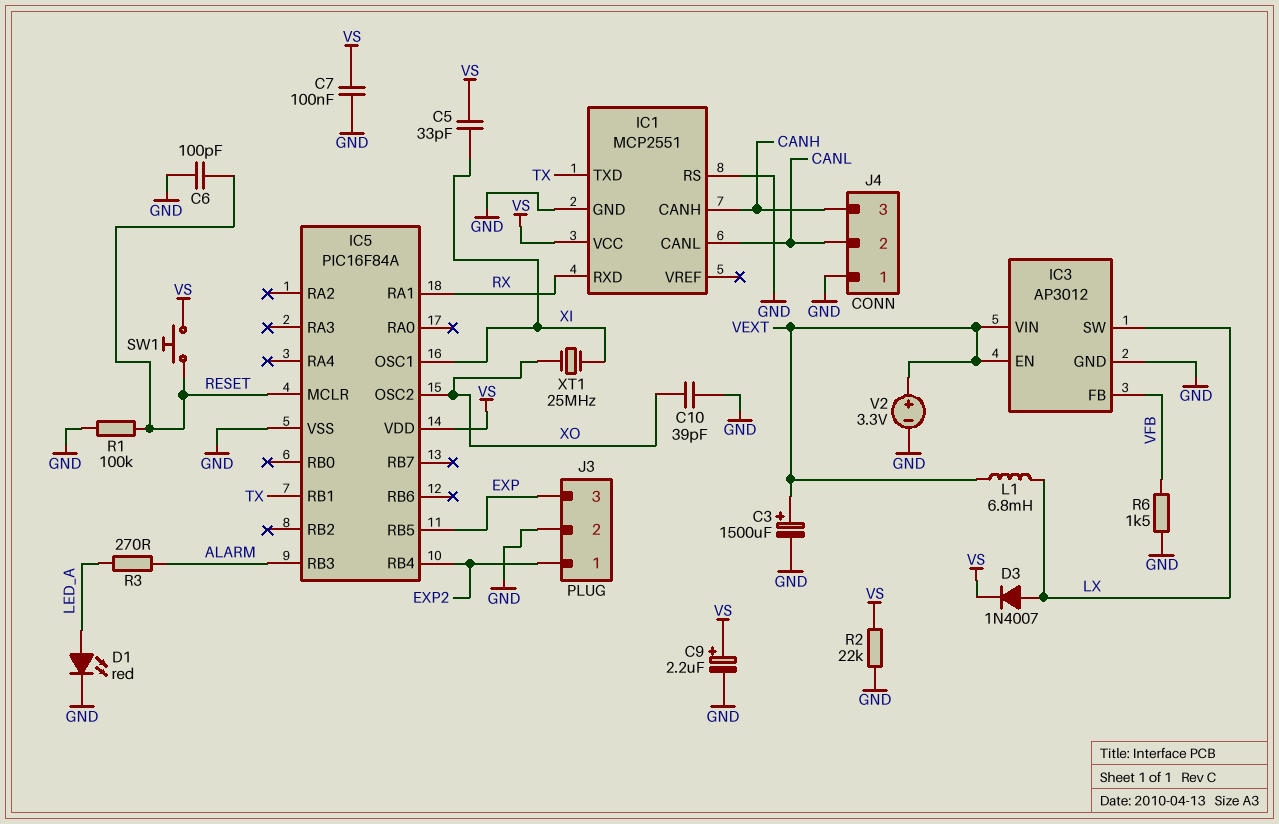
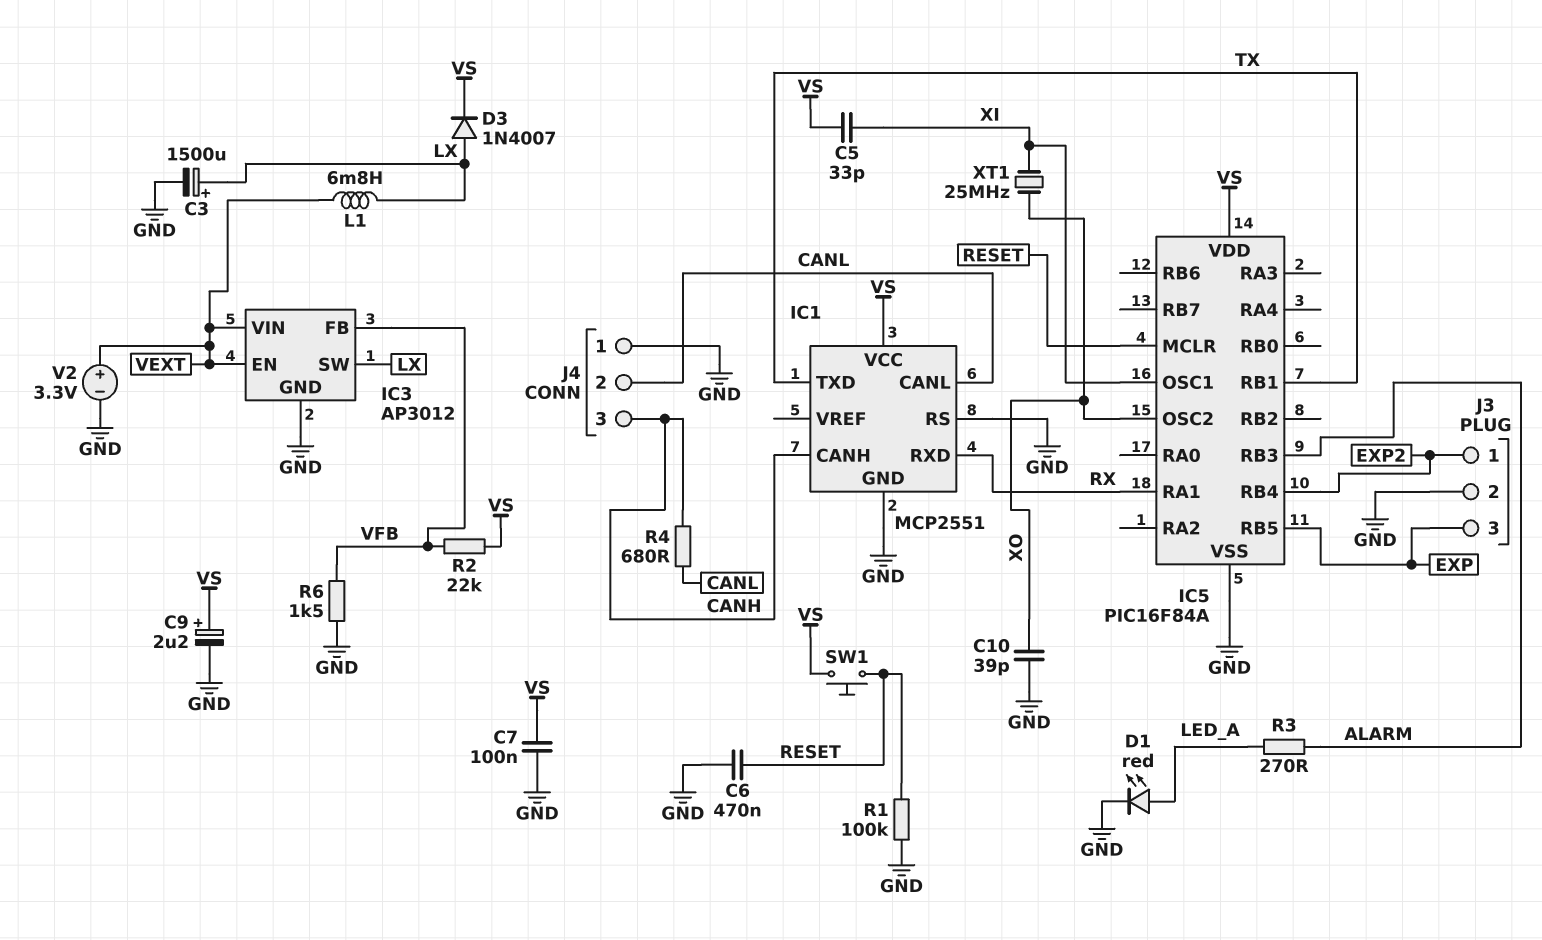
C3: 1500uF (plus VEXT, minus GND) -> 1500uF (plus LX, minus GND)
C6: 100pF (GND, RESET) -> 470nF (GND, RESET)
R2: 22k (GND, VS) -> 22k (VFB, VS)
R4: none -> 680 (CANH, CANL)

